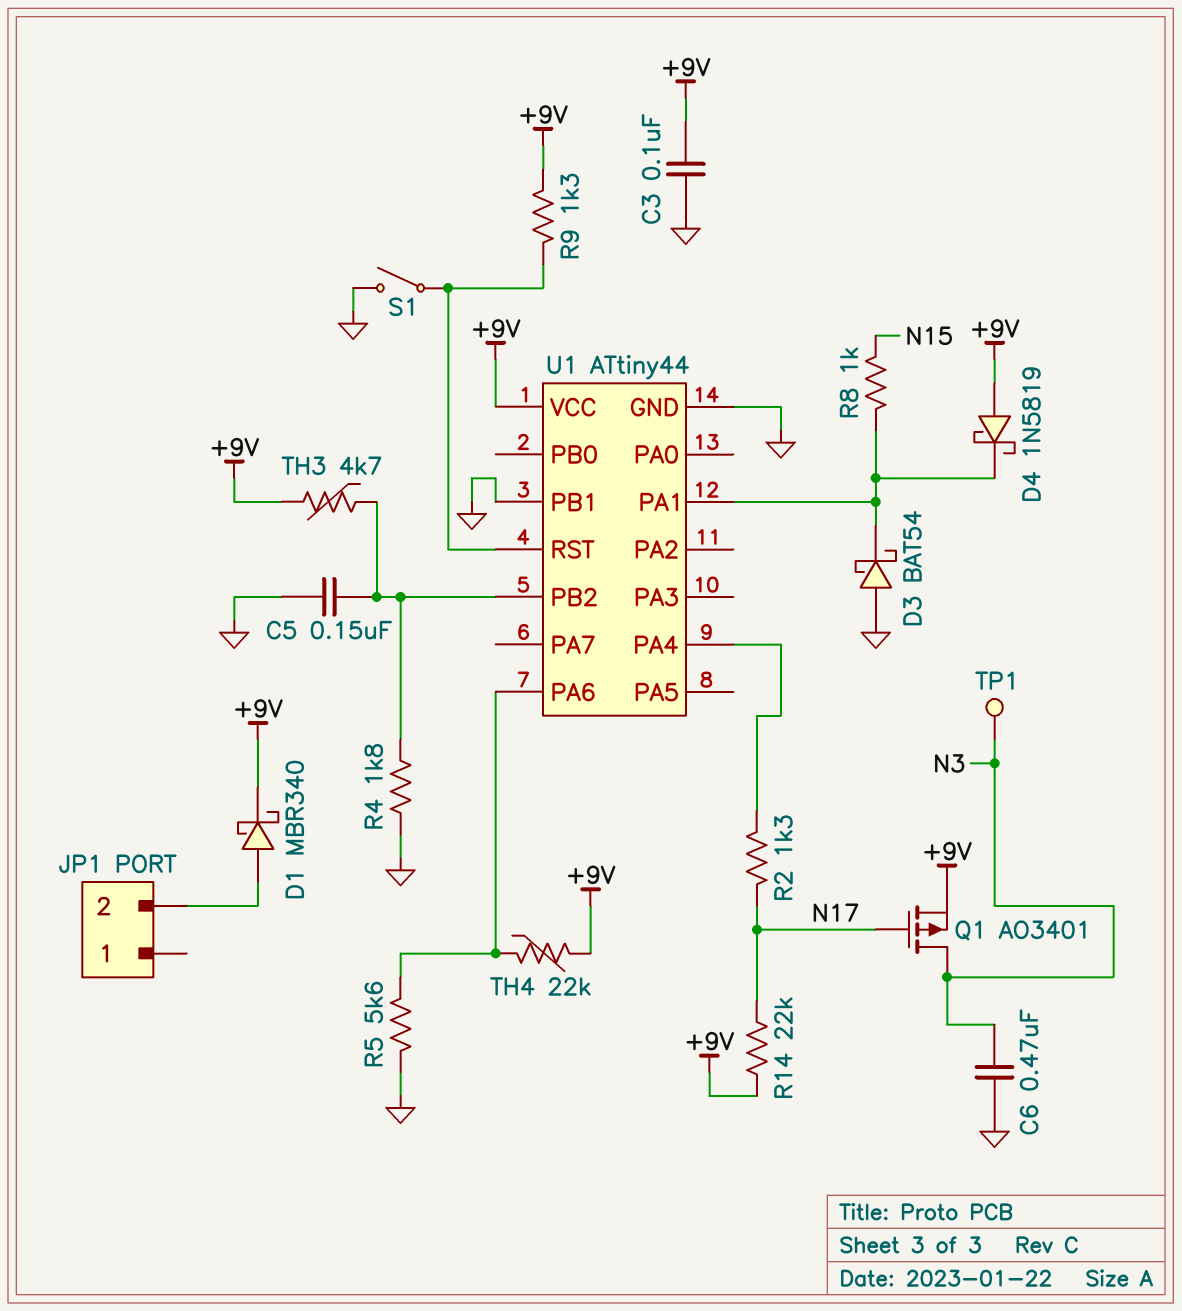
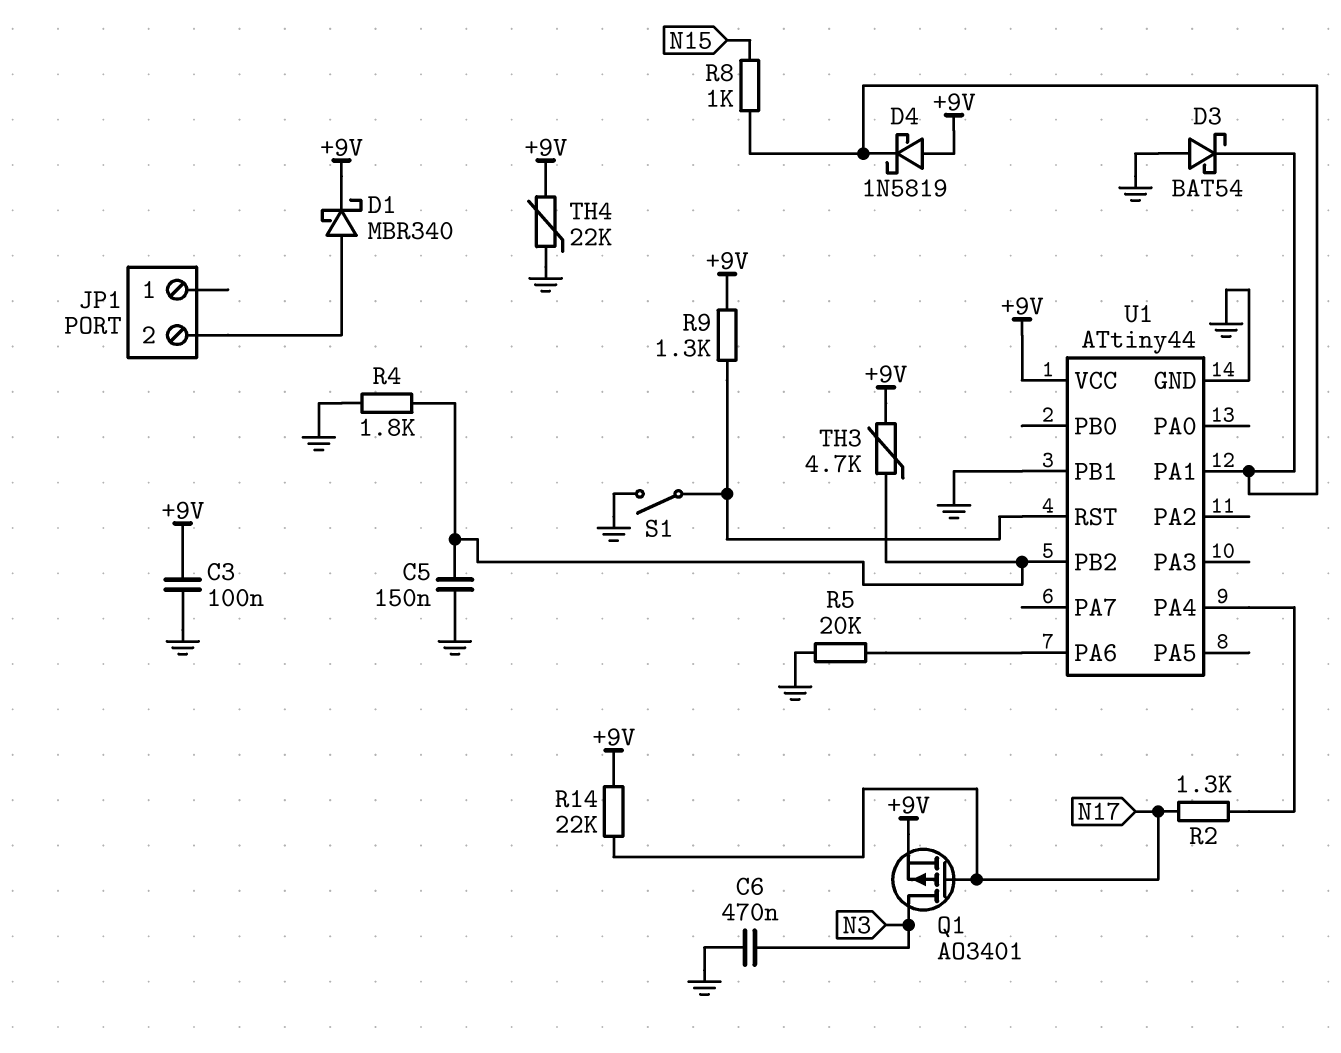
R5: 5.6k (GND, U1/PA6) -> 20k (GND, U1/PA6)
TH4: 22k (+9V, U1/PA6) -> 22k (+9V, GND)
TP1: test point (N3) -> none

